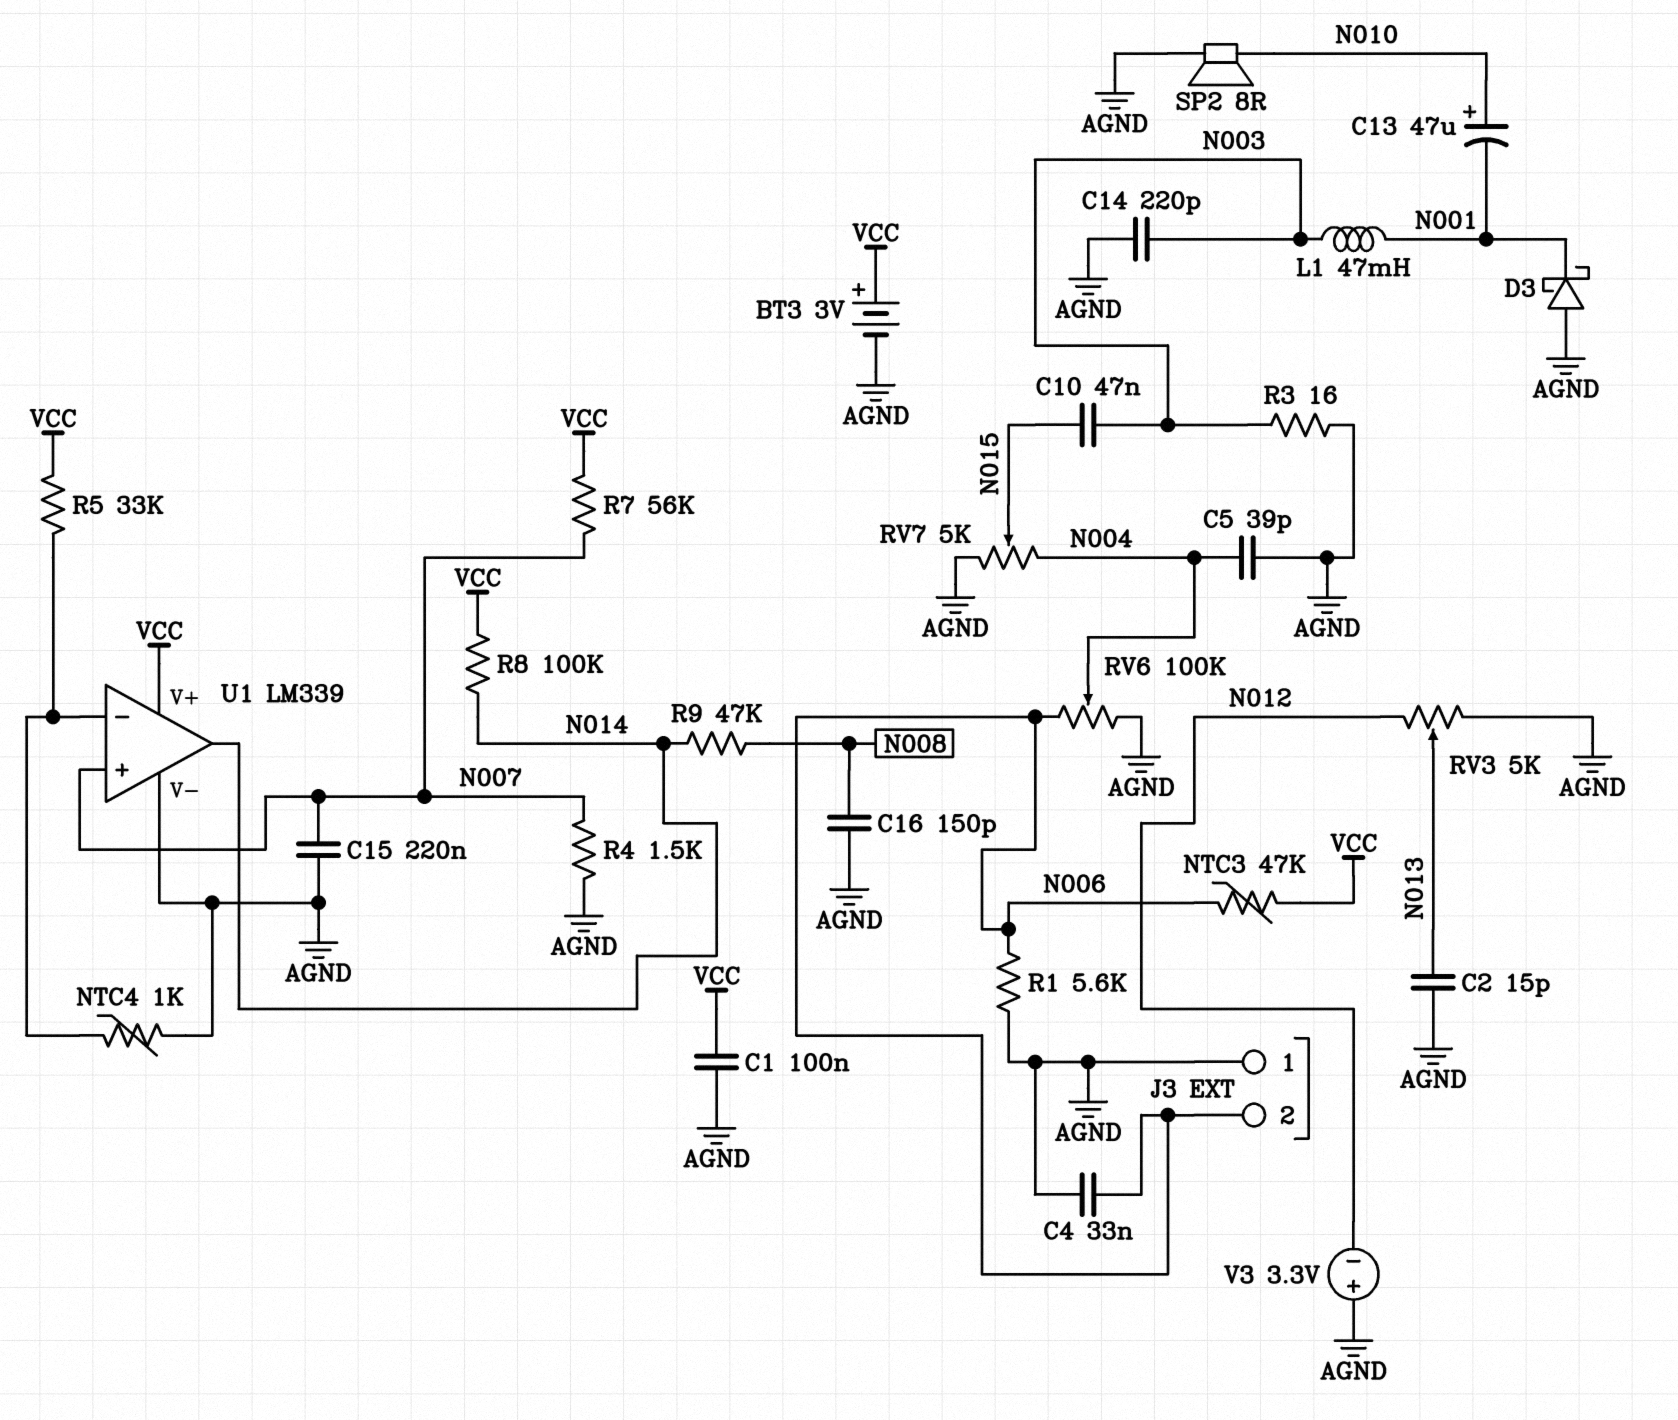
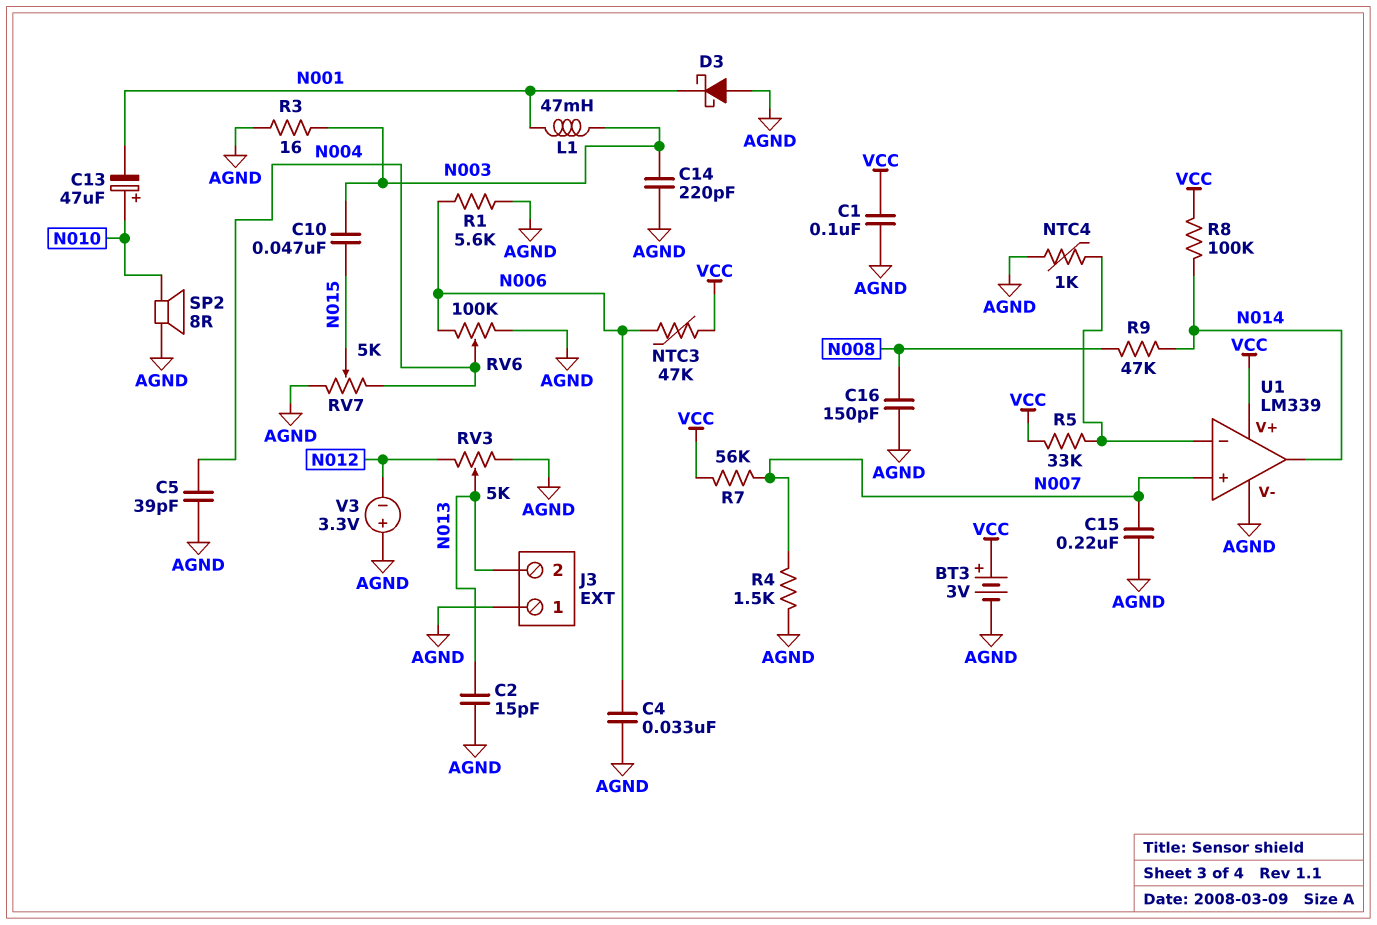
J3 pin 2: N006 -> N013

